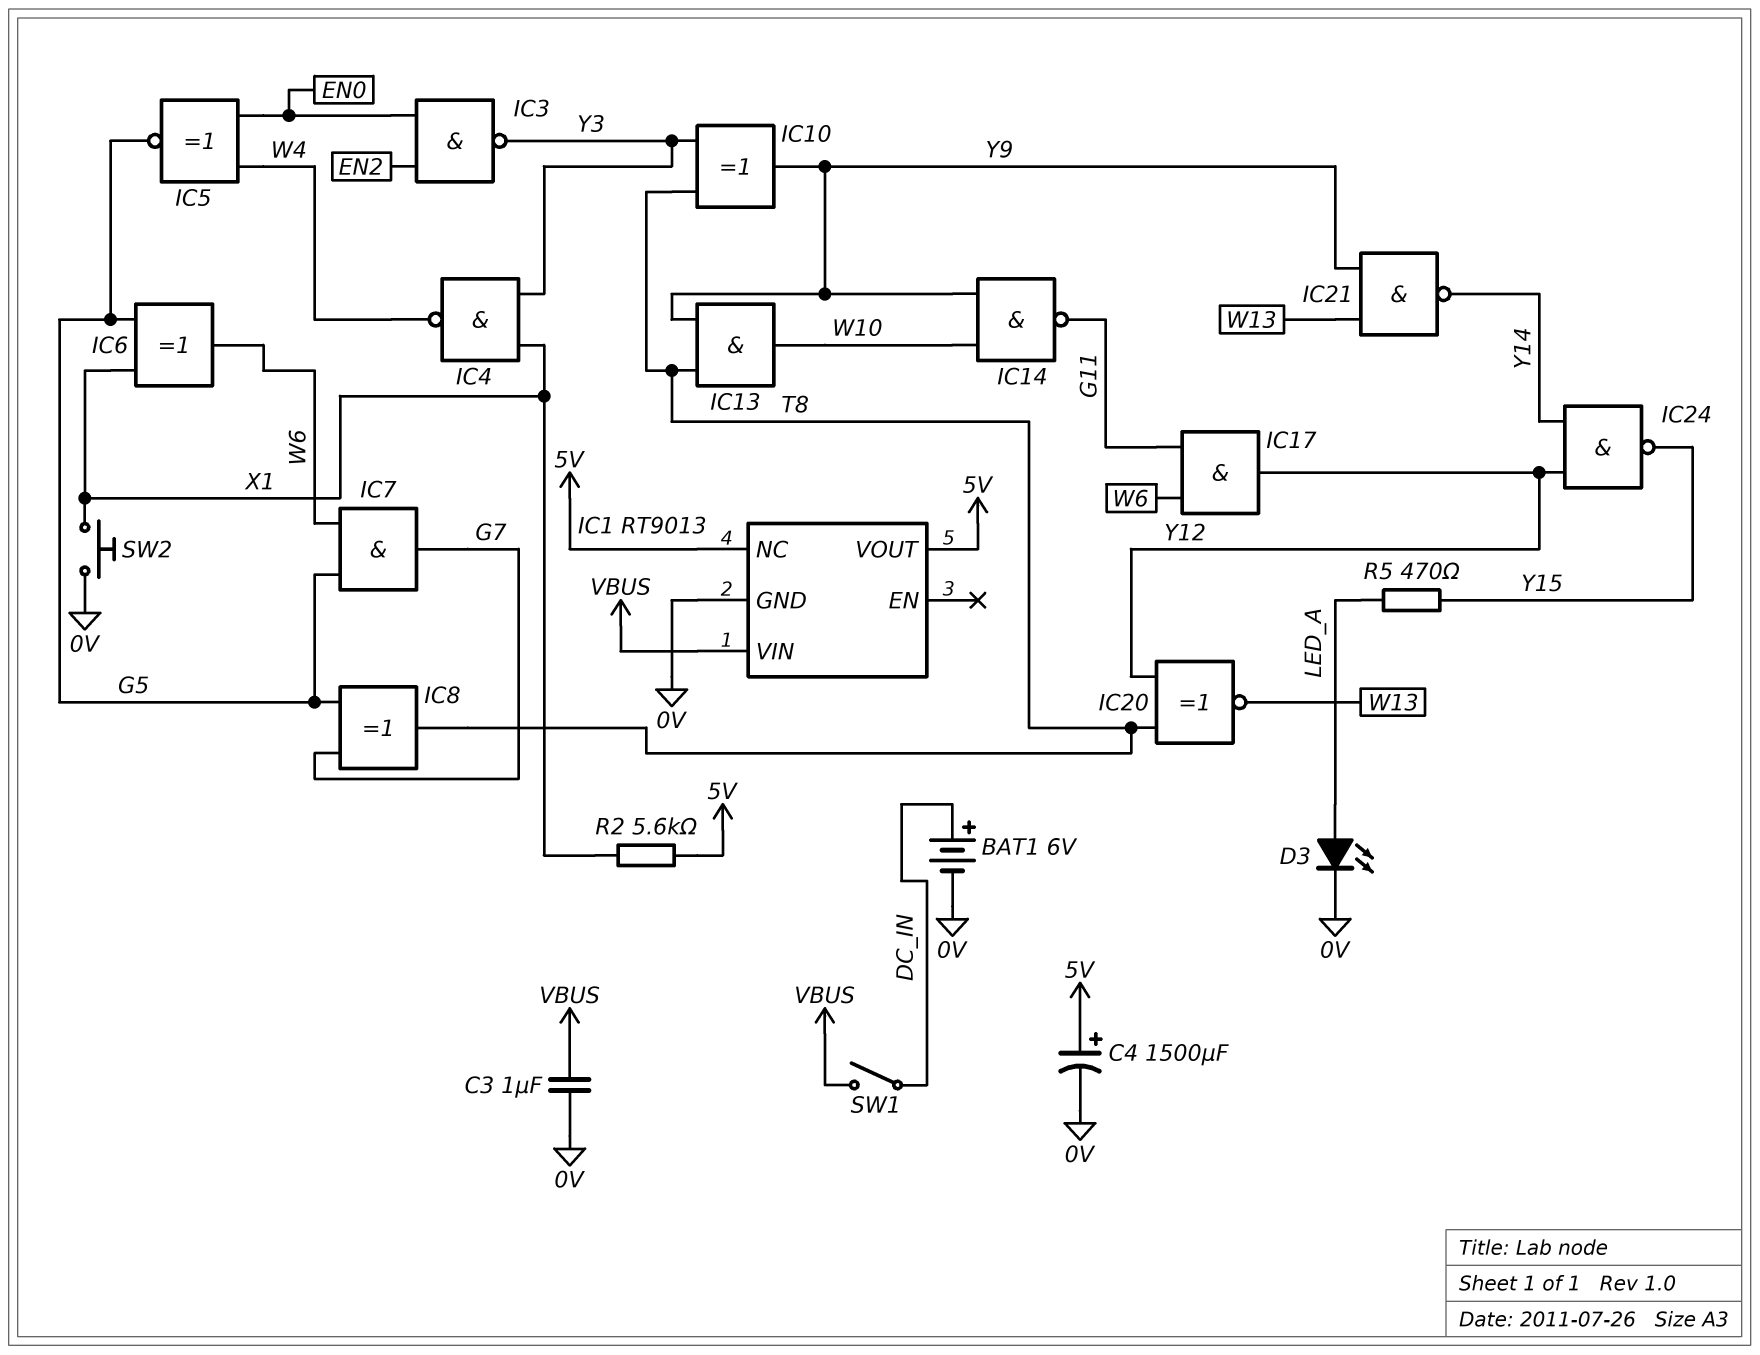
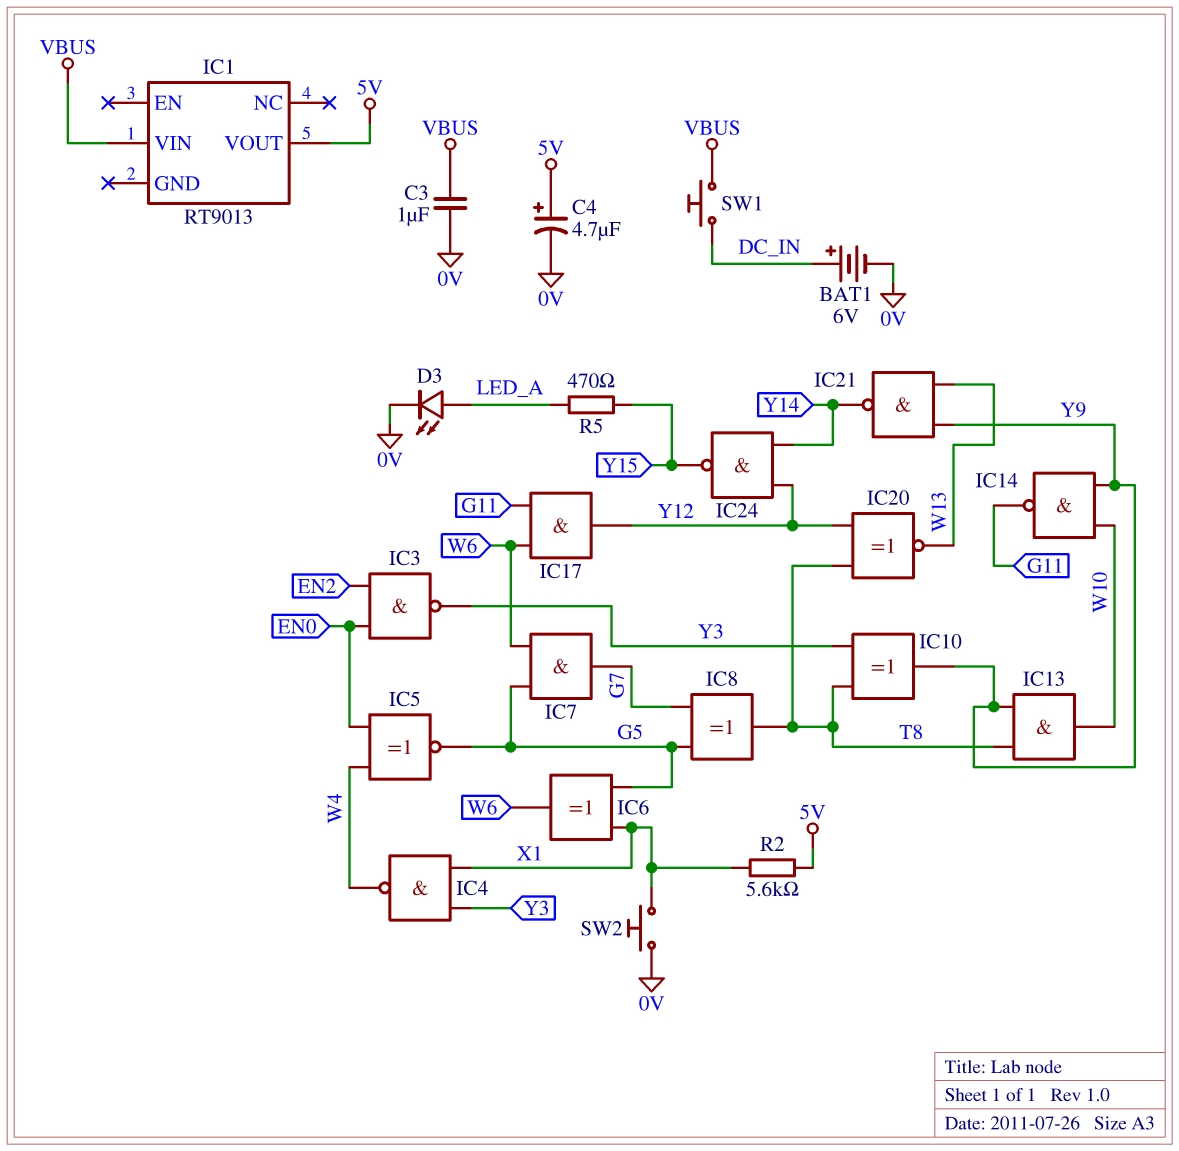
C4: 1500uF (plus 5V, minus 0V) -> 4.7uF (plus 5V, minus 0V)
IC1 pin GND: 0V -> none
IC1 pin NC: 5V -> none
SW1: switch (DC_IN, VBUS) -> button (DC_IN, VBUS)

